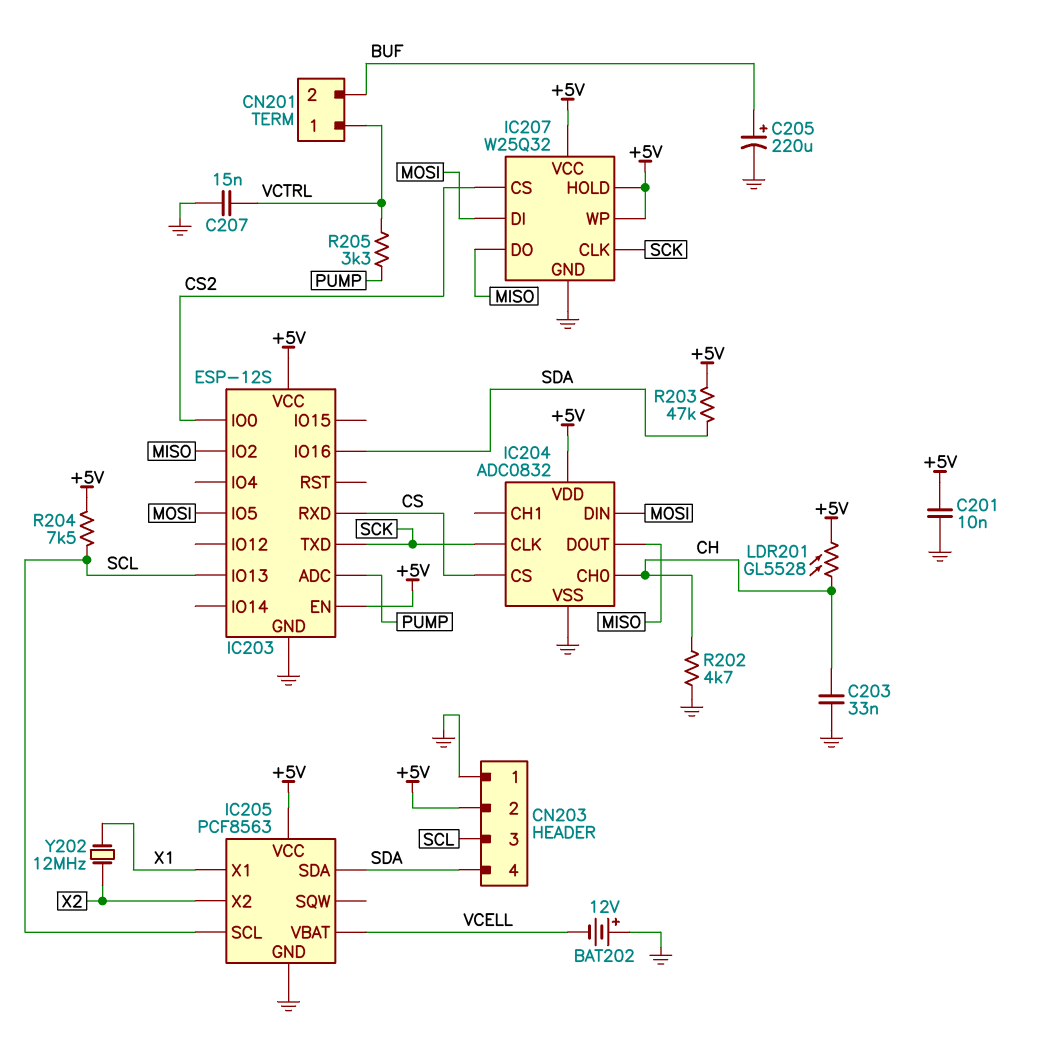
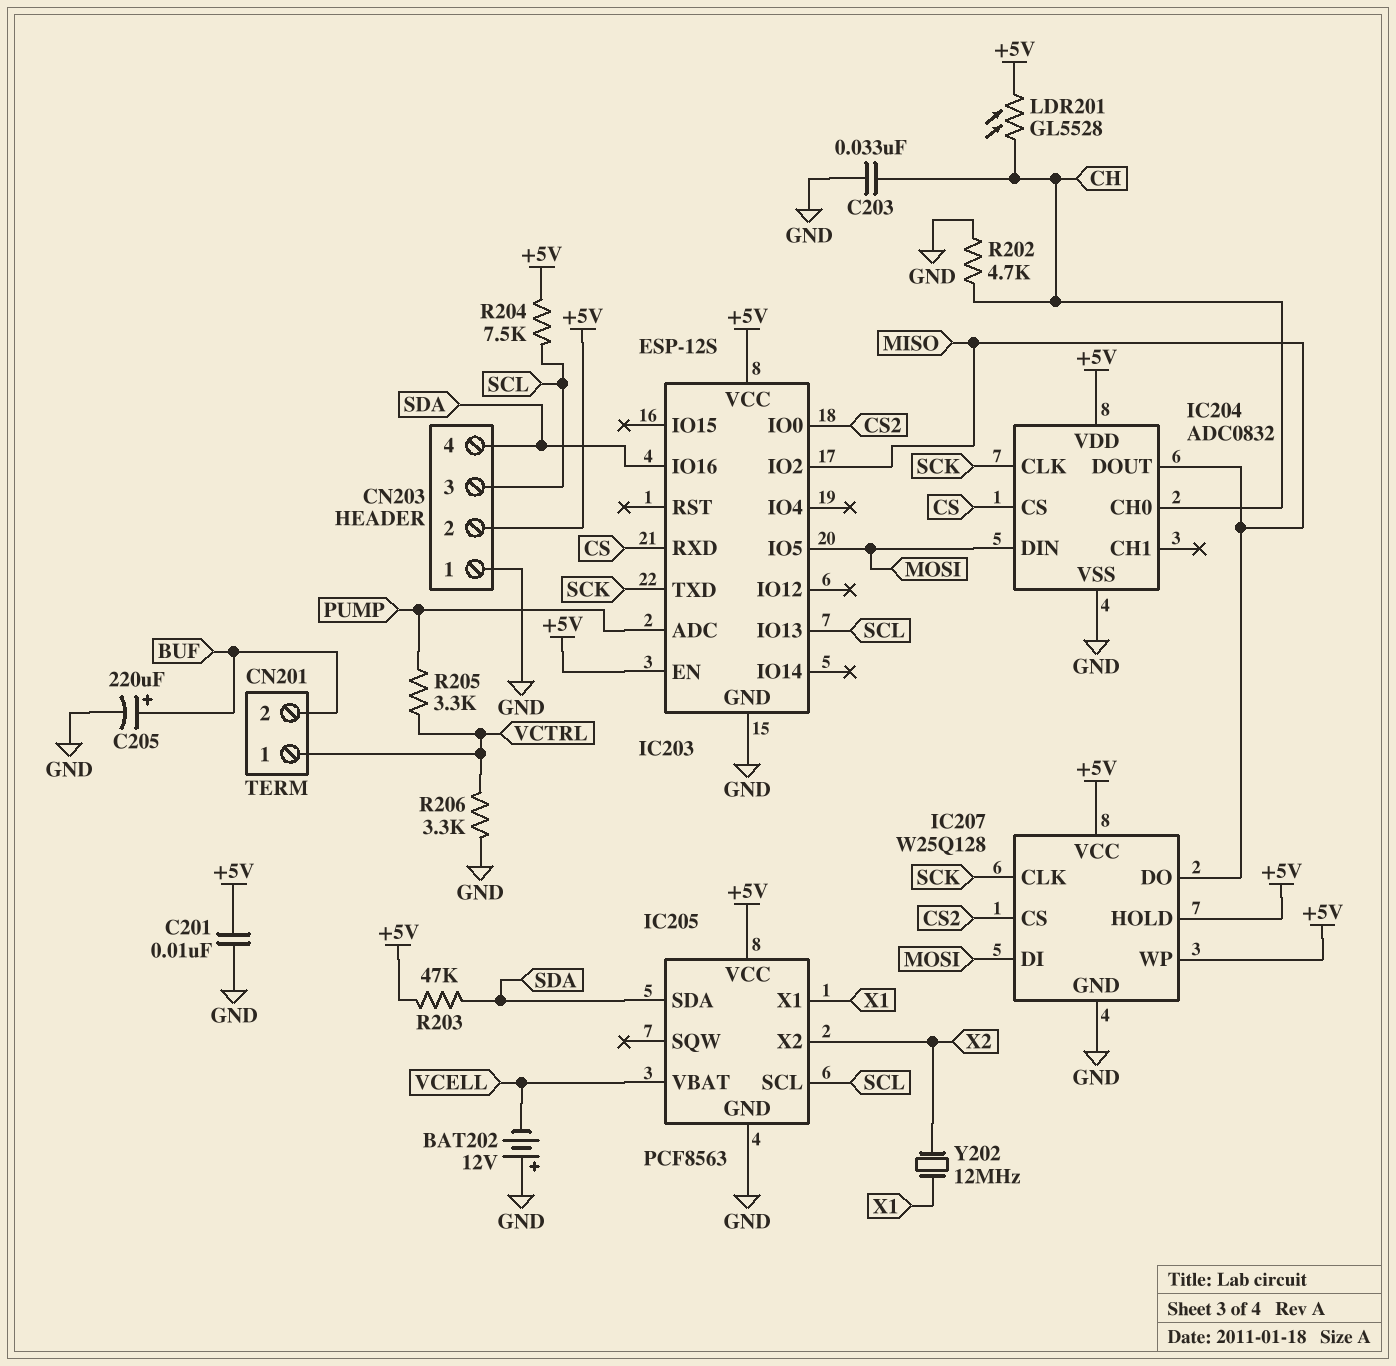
C207: 15nF (GND, VCTRL) -> none
IC207: W25Q32 -> W25Q128
R206: none -> 3.3k (GND, VCTRL)

